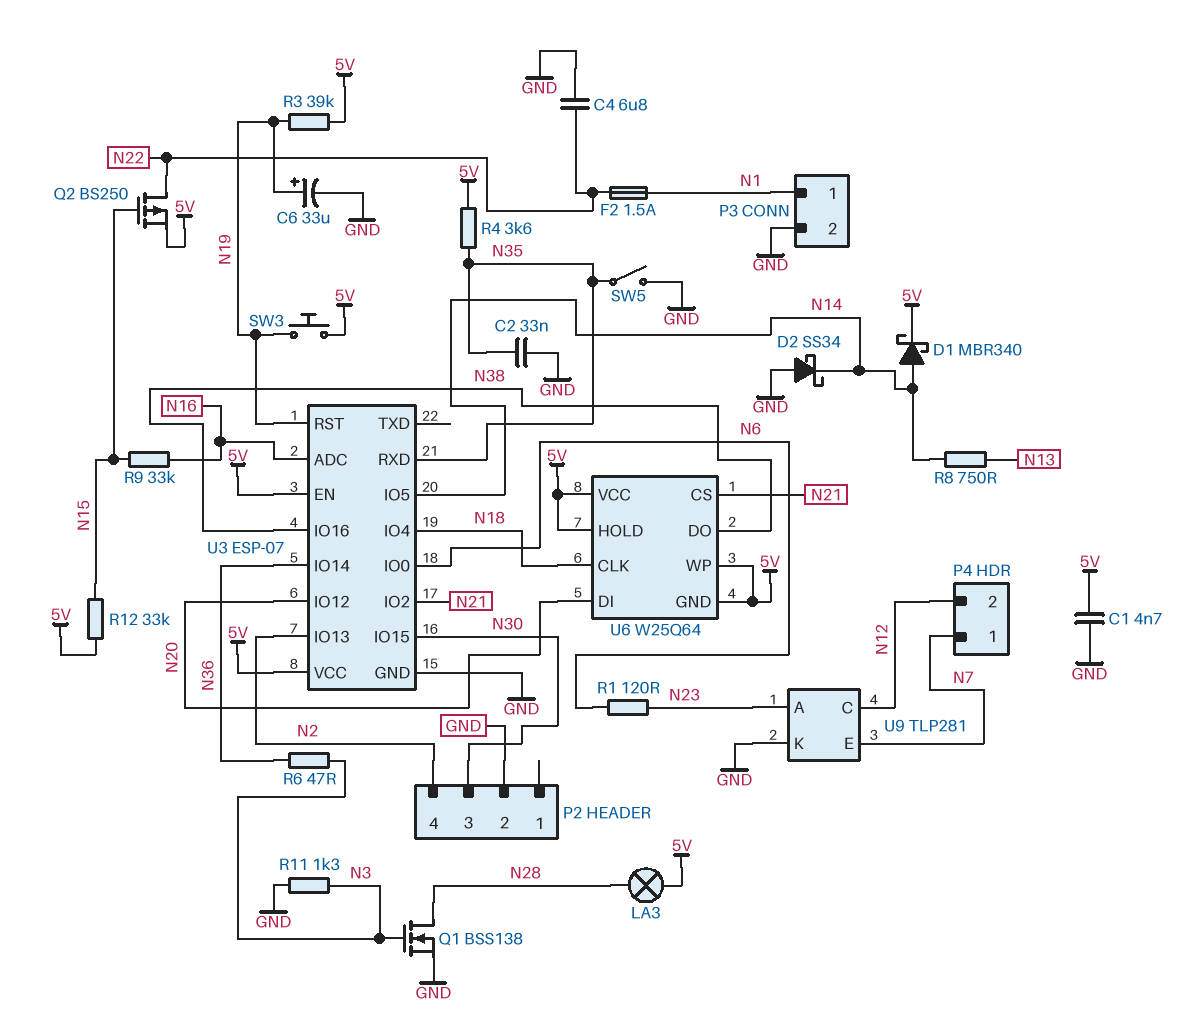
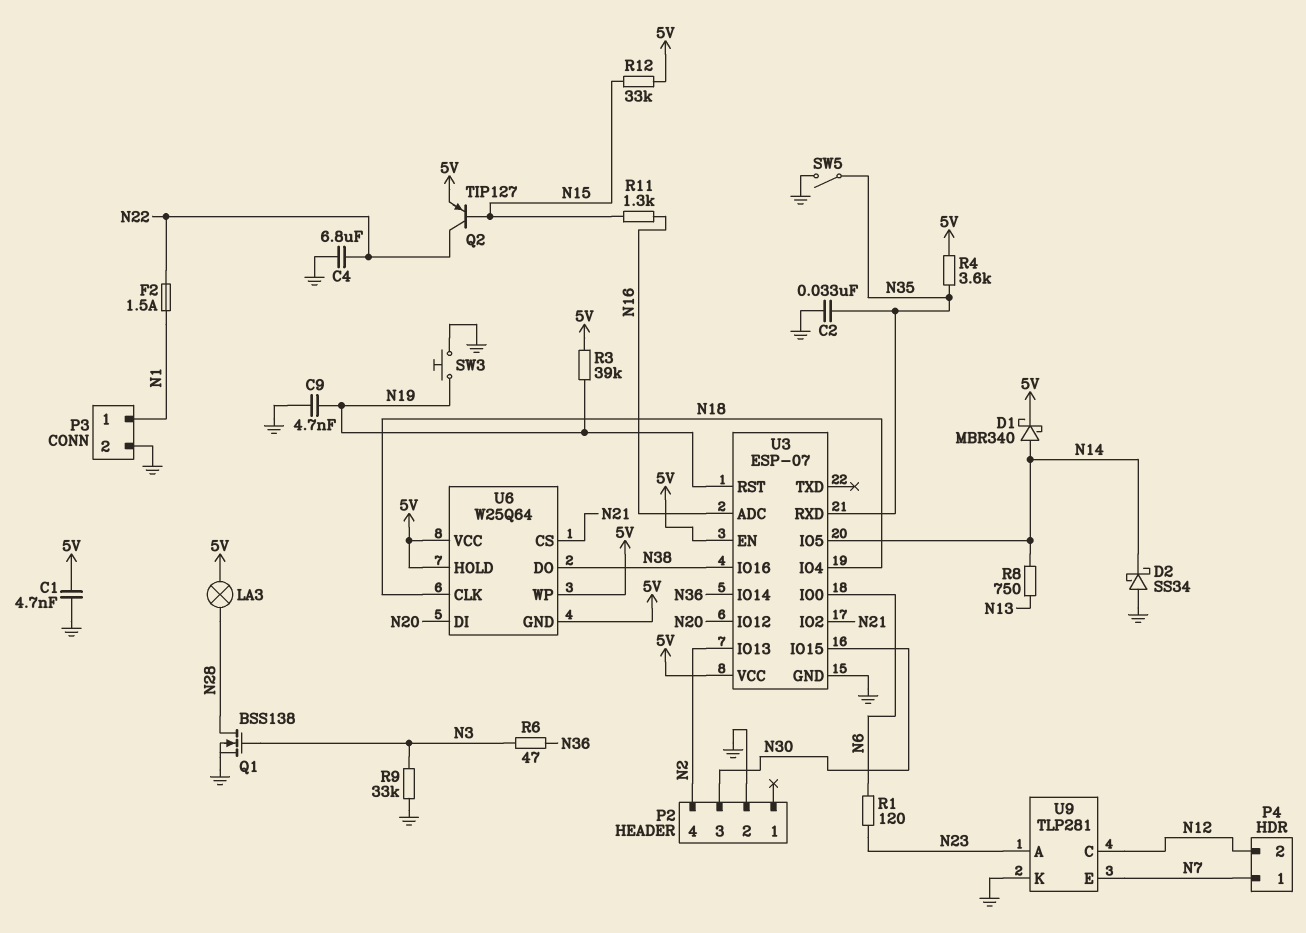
C6: 33uF (plus N19, minus GND) -> none
C9: none -> 4.7nF (GND, N19)
Q2: PMOS BS250 (G N15, D N22, S 5V) -> PNP TIP127 (B N15, C N22, E 5V)
R9: 33k (N15, N16) -> 33k (GND, N3)
R11: 1.3k (GND, N3) -> 1.3k (N15, N16)
SW3: button (5V, N19) -> button (GND, N19)

